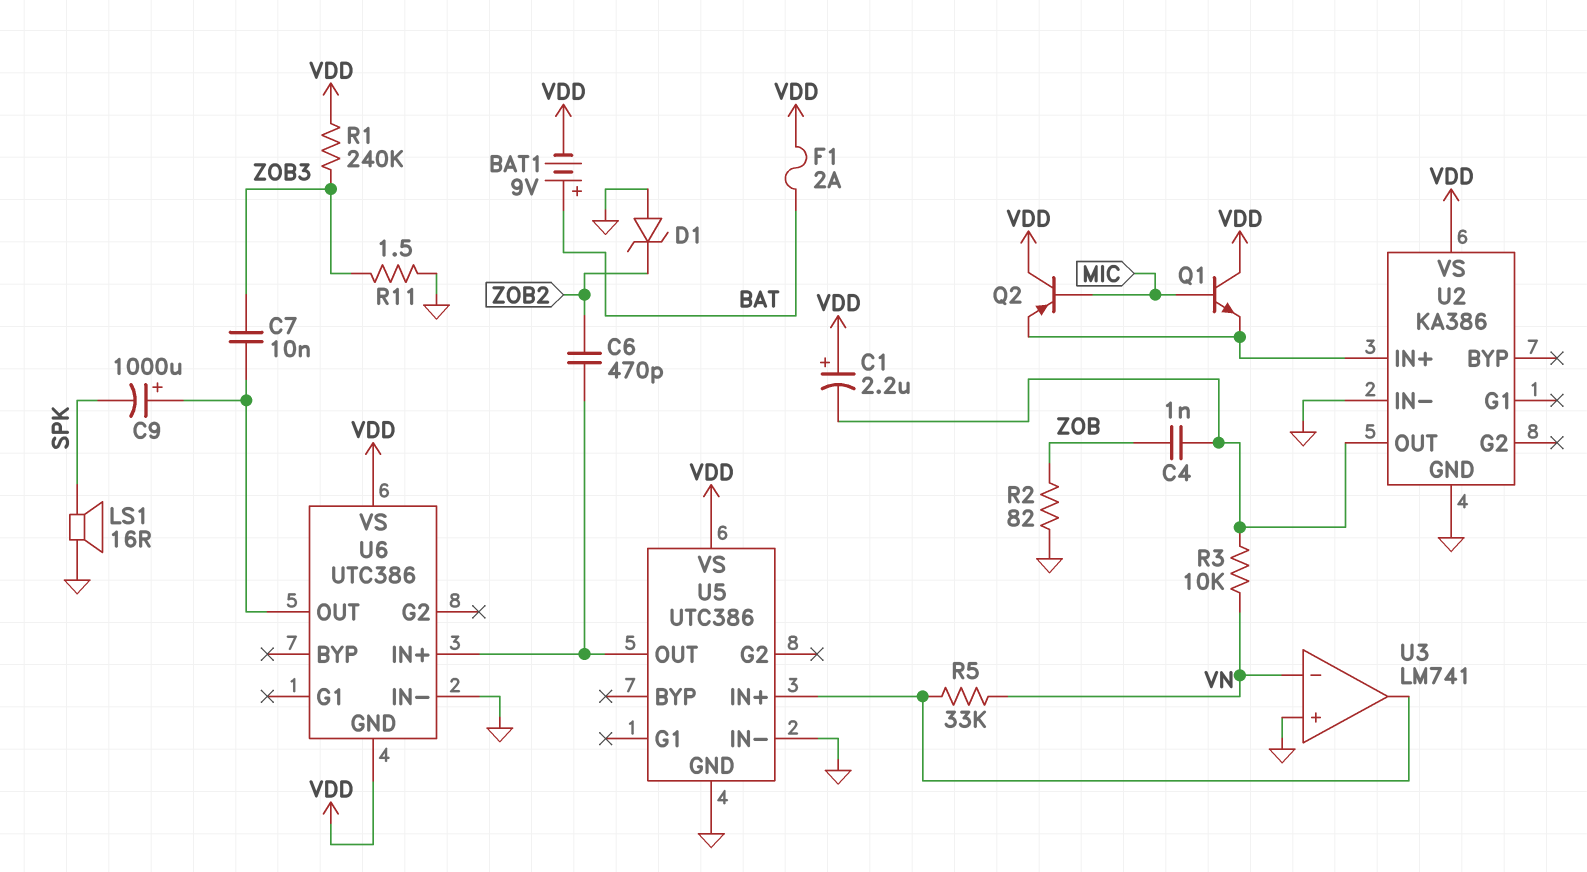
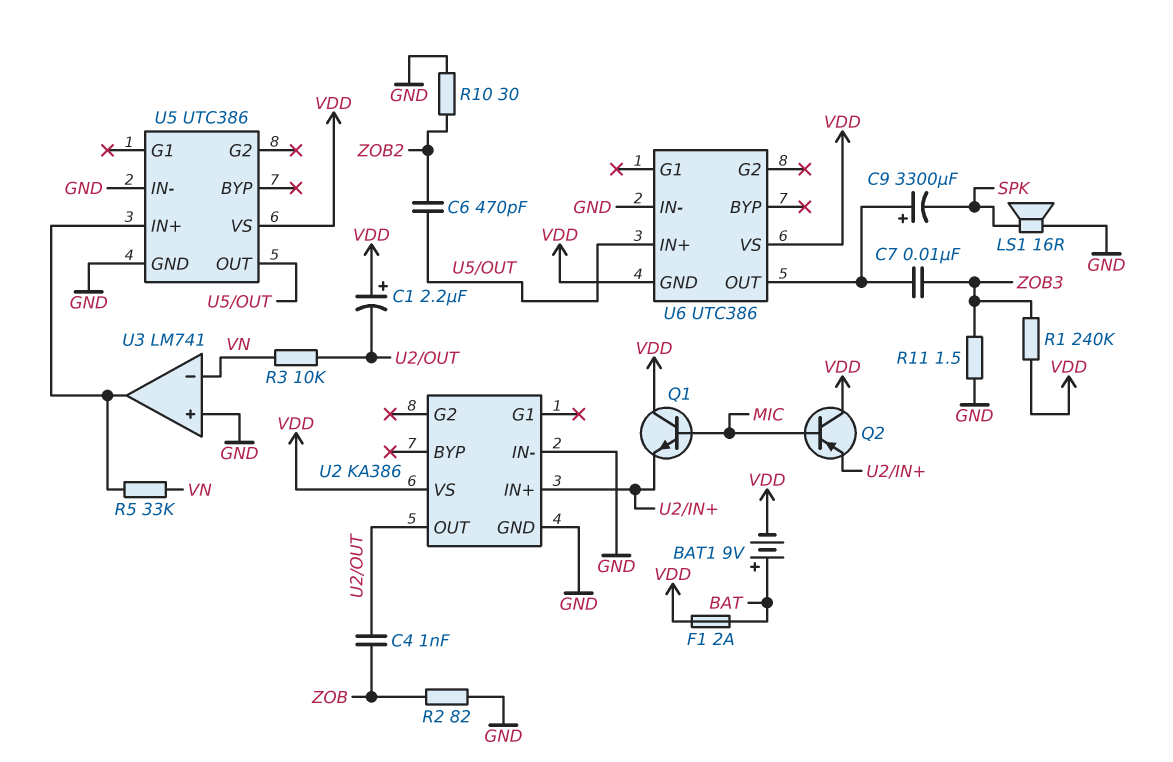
C9: 1000uF (plus U6/OUT, minus SPK) -> 3300uF (plus U6/OUT, minus SPK)
D1: zener (A GND, K ZOB2) -> none
R10: none -> 30 (GND, ZOB2)

